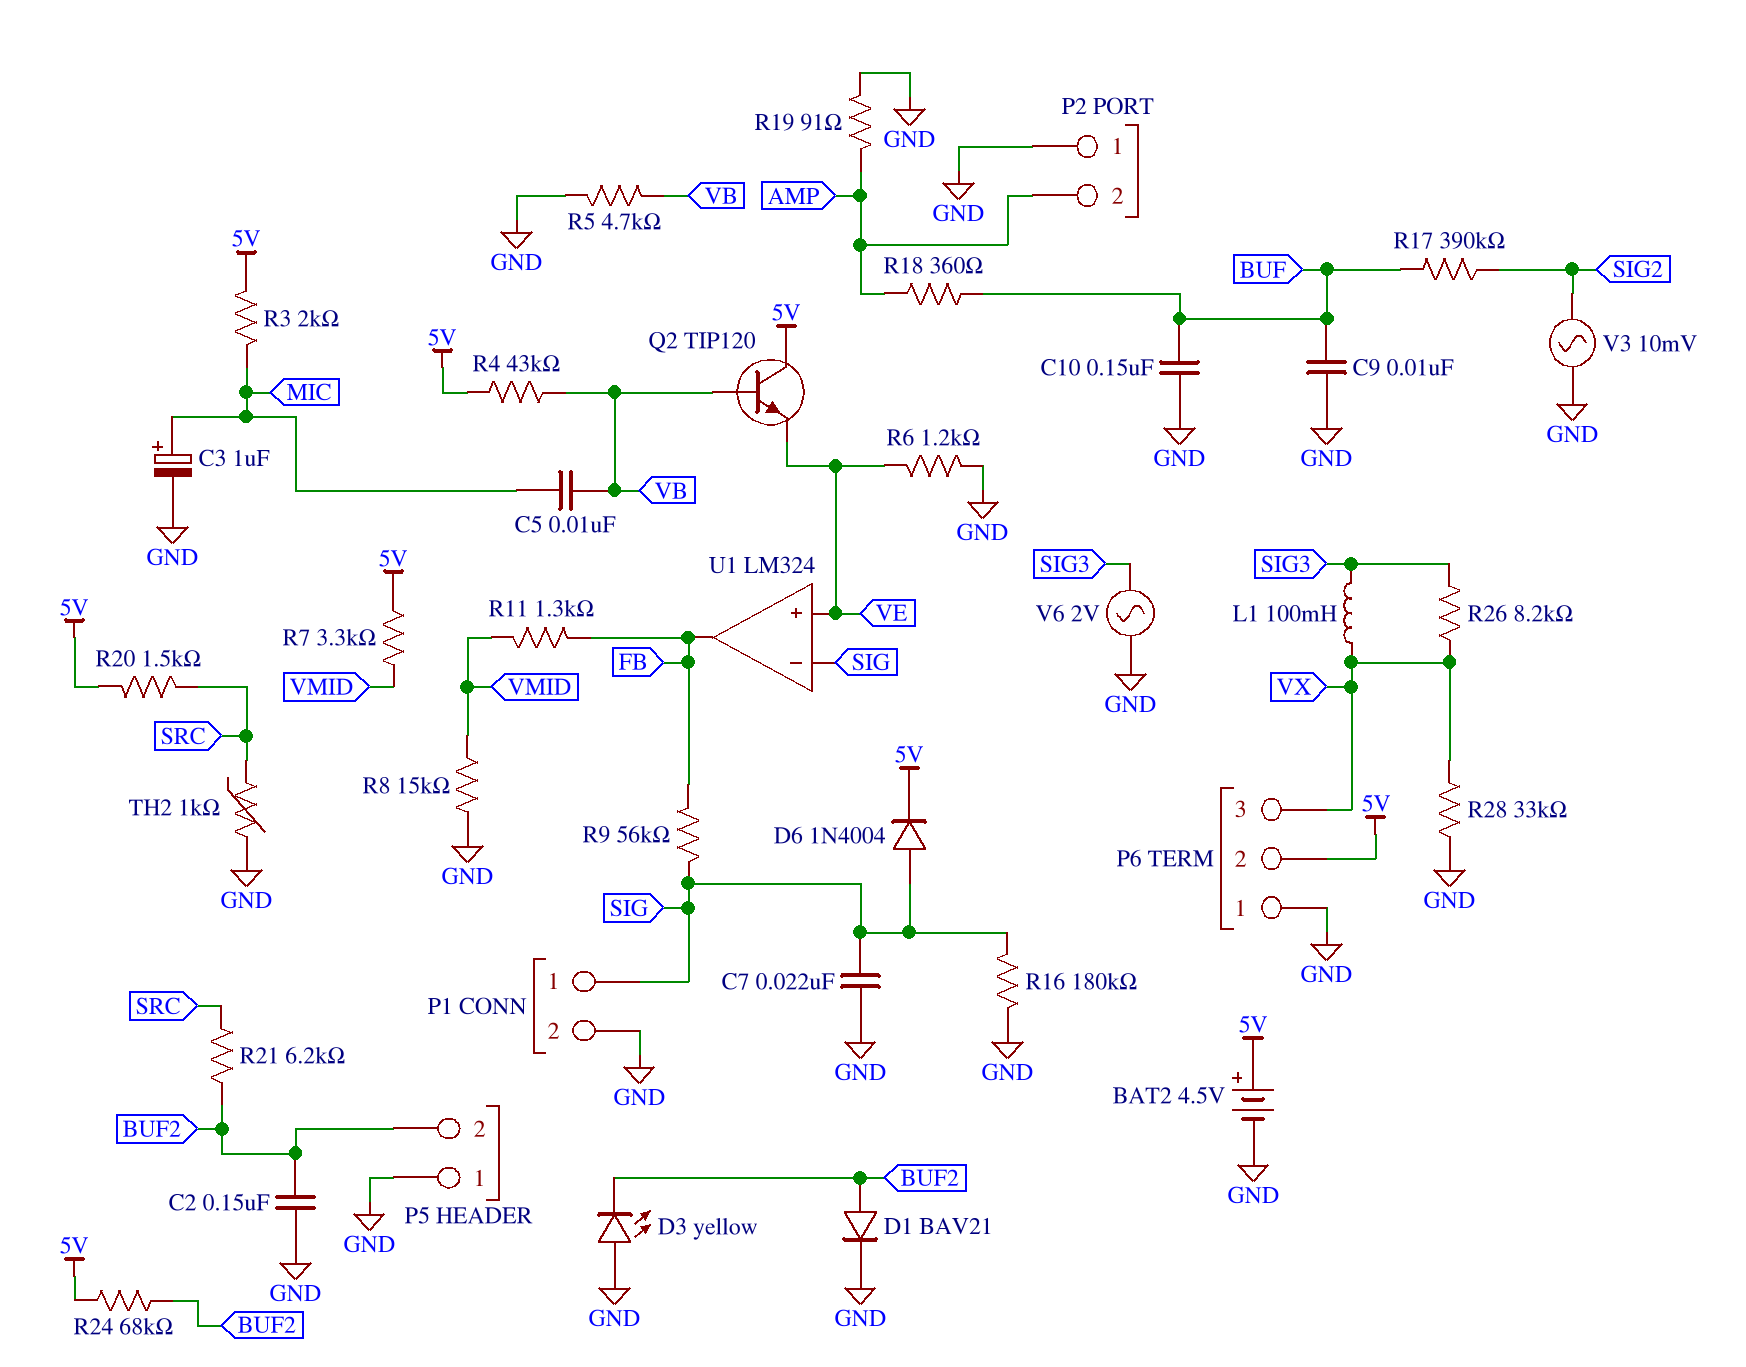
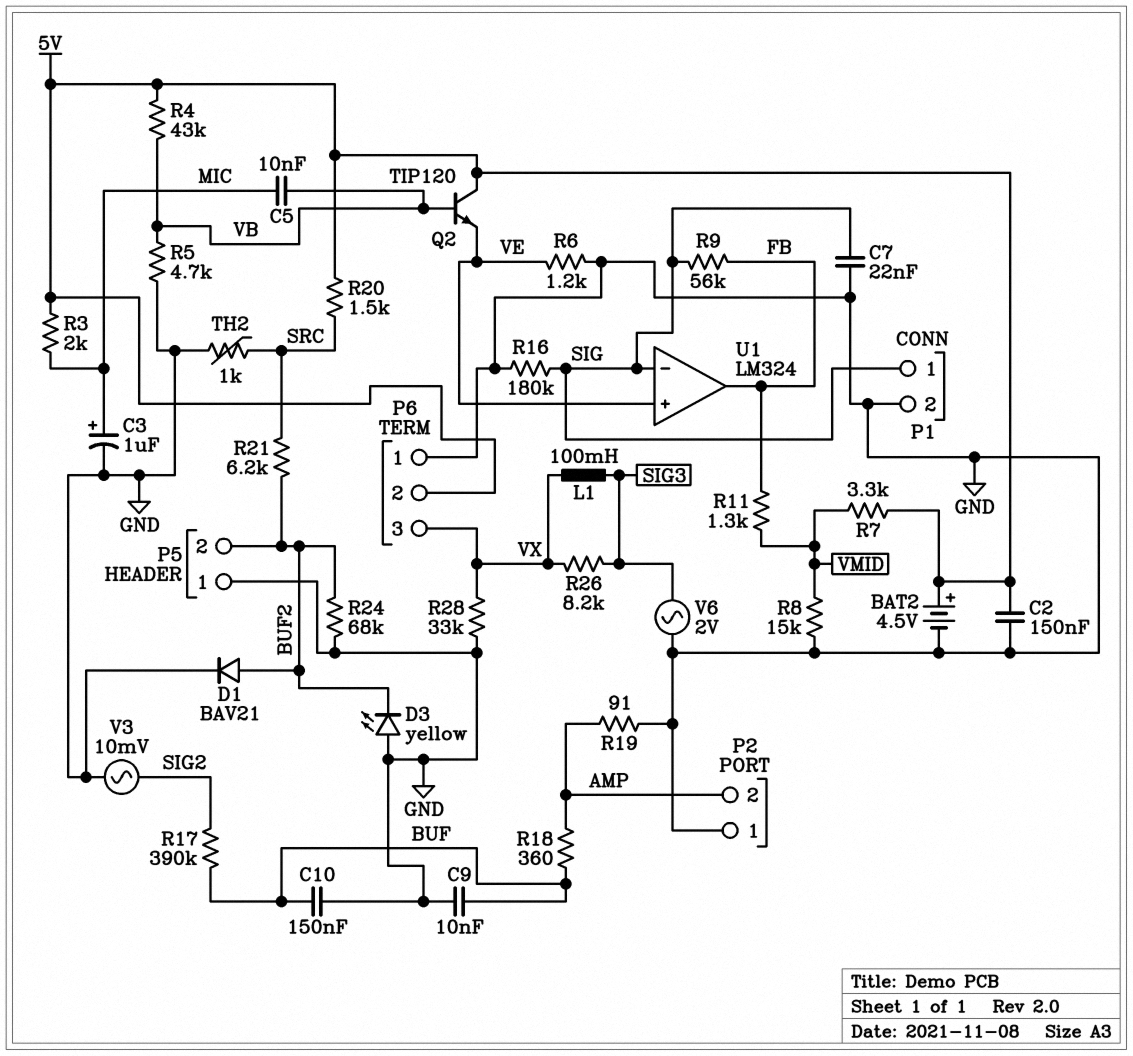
C2: 150nF (BUF2, GND) -> 150nF (5V, GND)
D6: diode 1N4004 (A SIG, K 5V) -> none
R24: 68k (5V, BUF2) -> 68k (BUF2, GND)

